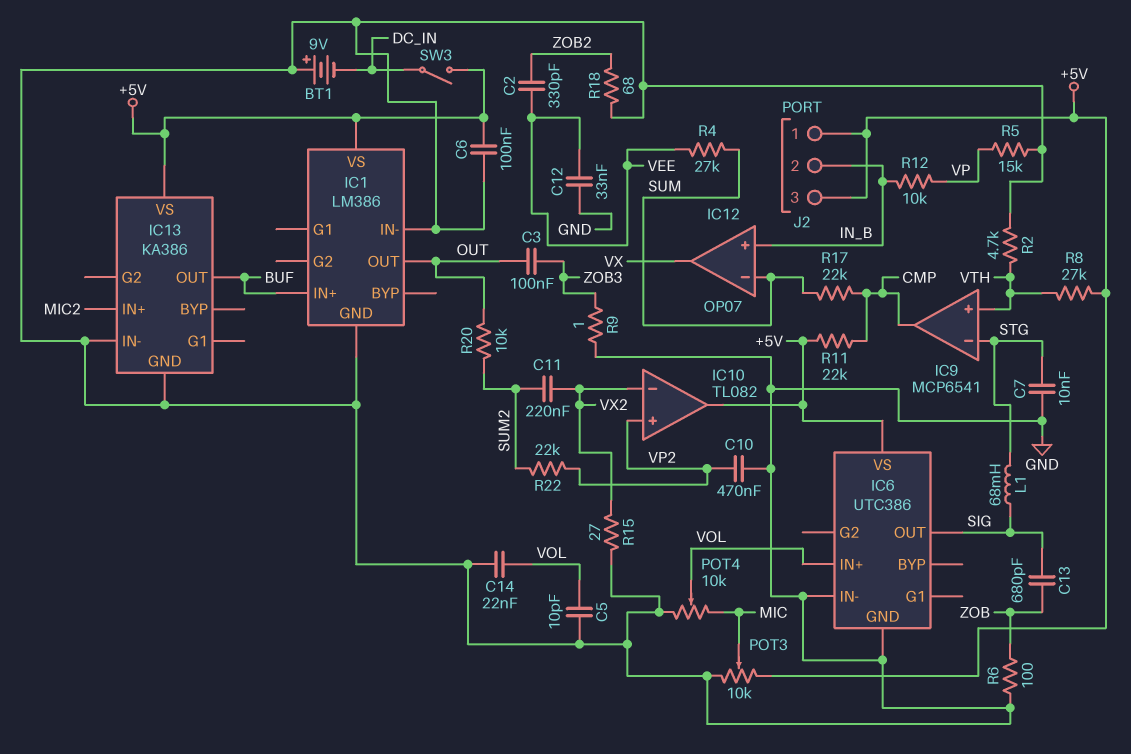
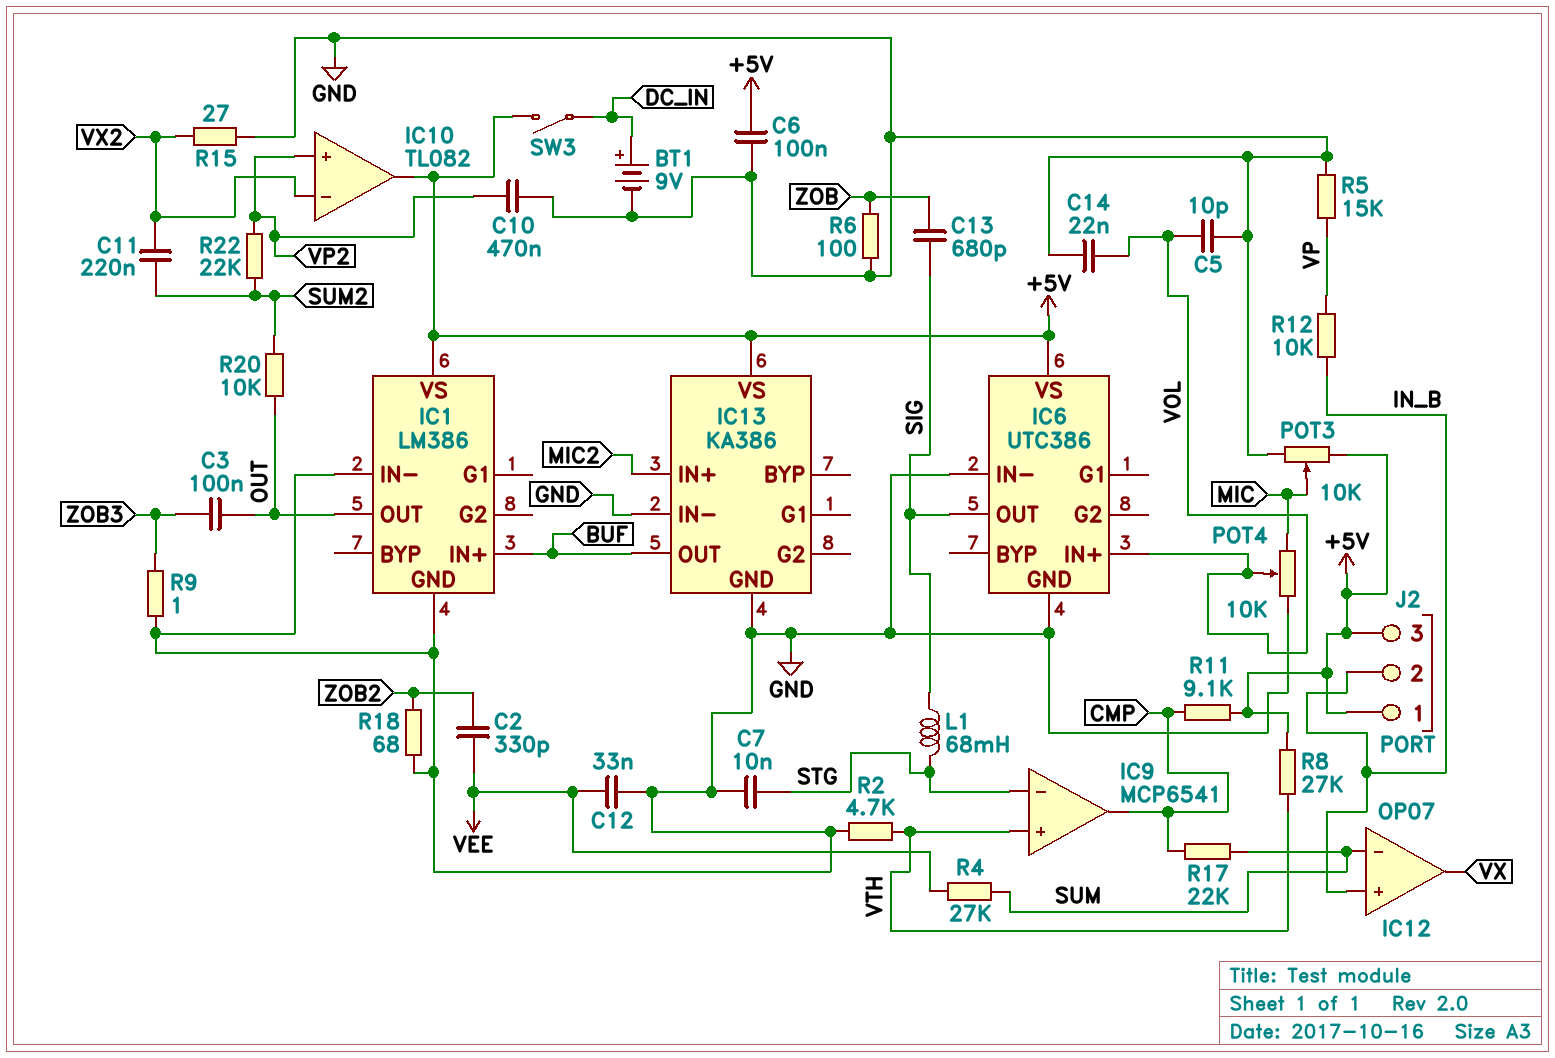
BT1: 9V (plus GND, minus DC_IN) -> 9V (plus DC_IN, minus GND)
R11: 22k (+5V, CMP) -> 9.1k (+5V, CMP)

